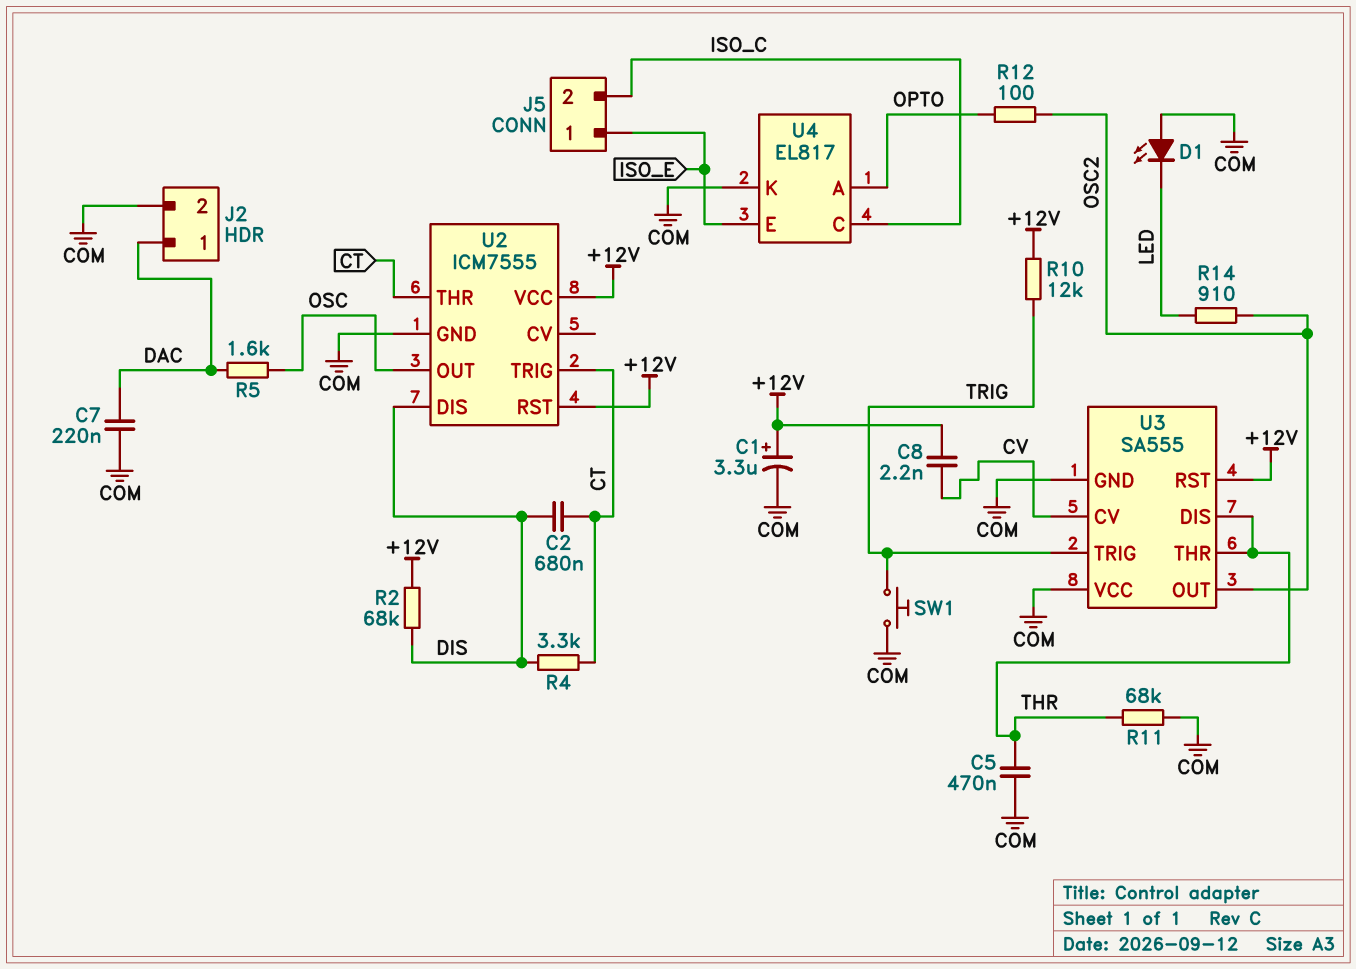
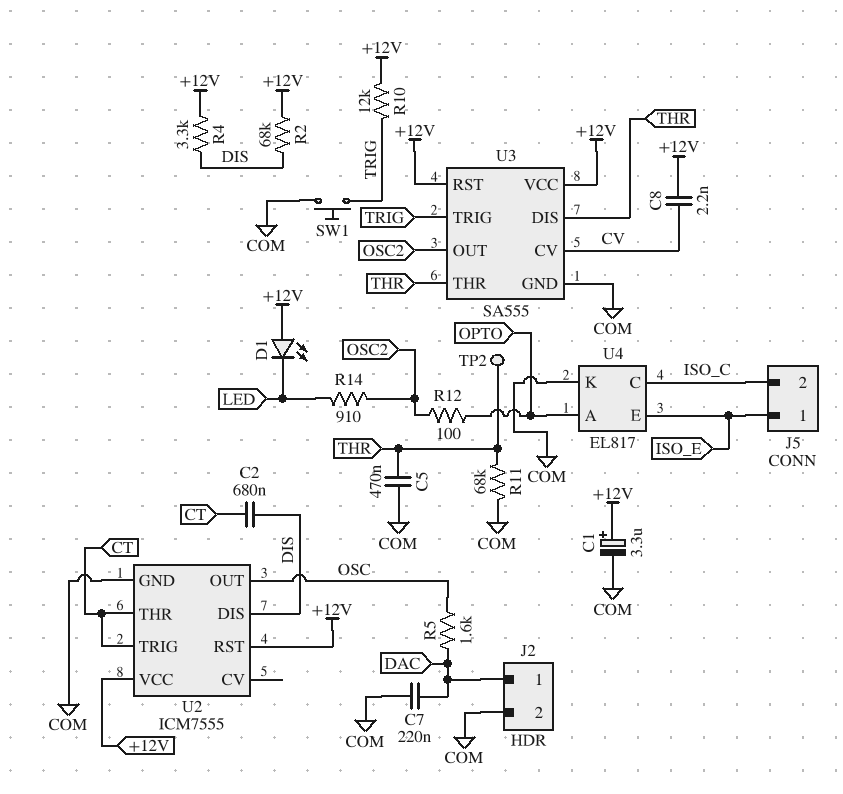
D1: LED (A COM, K LED) -> LED (A +12V, K LED)
R4: 3.3k (CT, DIS) -> 3.3k (+12V, DIS)
TP2: none -> test point (THR)
U3 pin VCC: COM -> +12V

